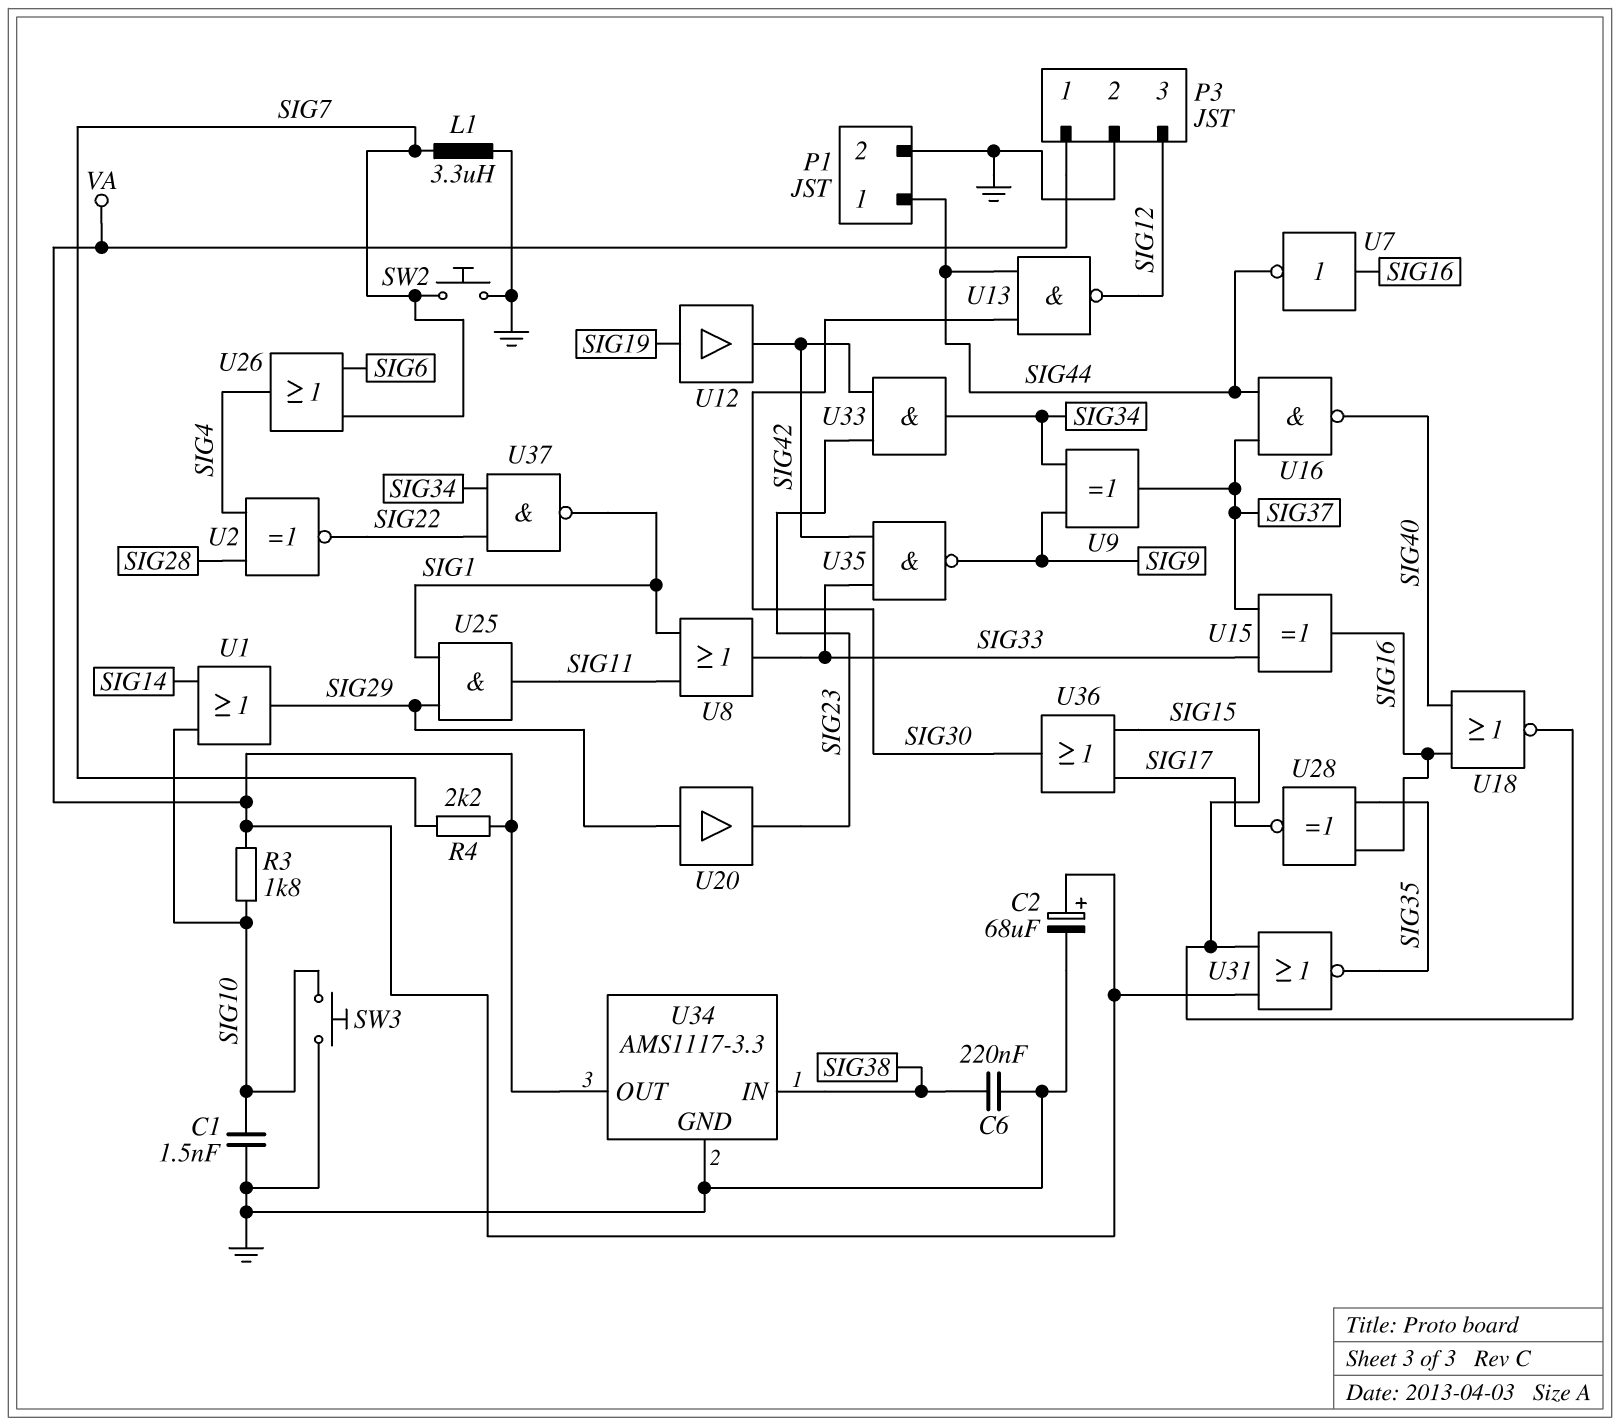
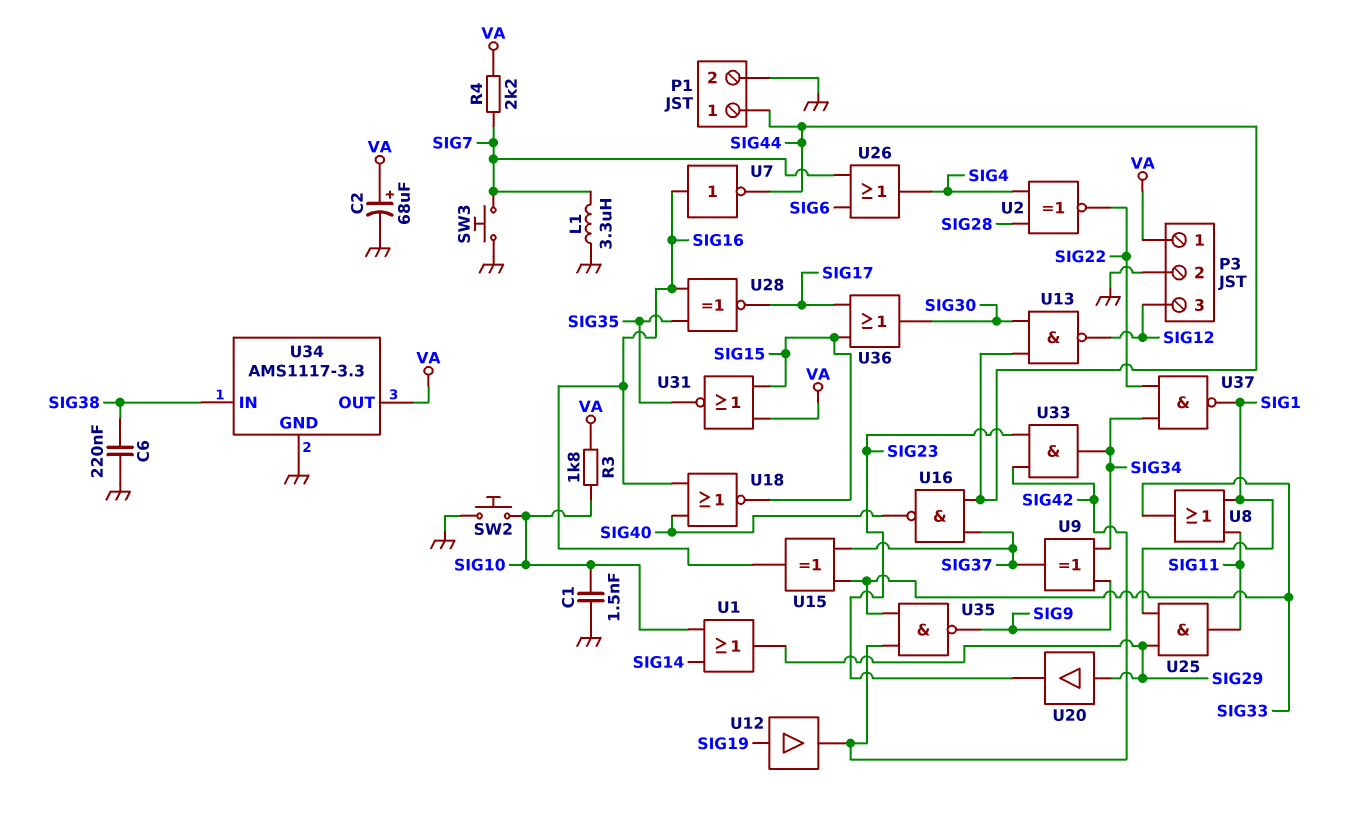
SW2: button (GND, SIG7) -> button (GND, SIG10)
SW3: button (GND, SIG10) -> button (GND, SIG7)

